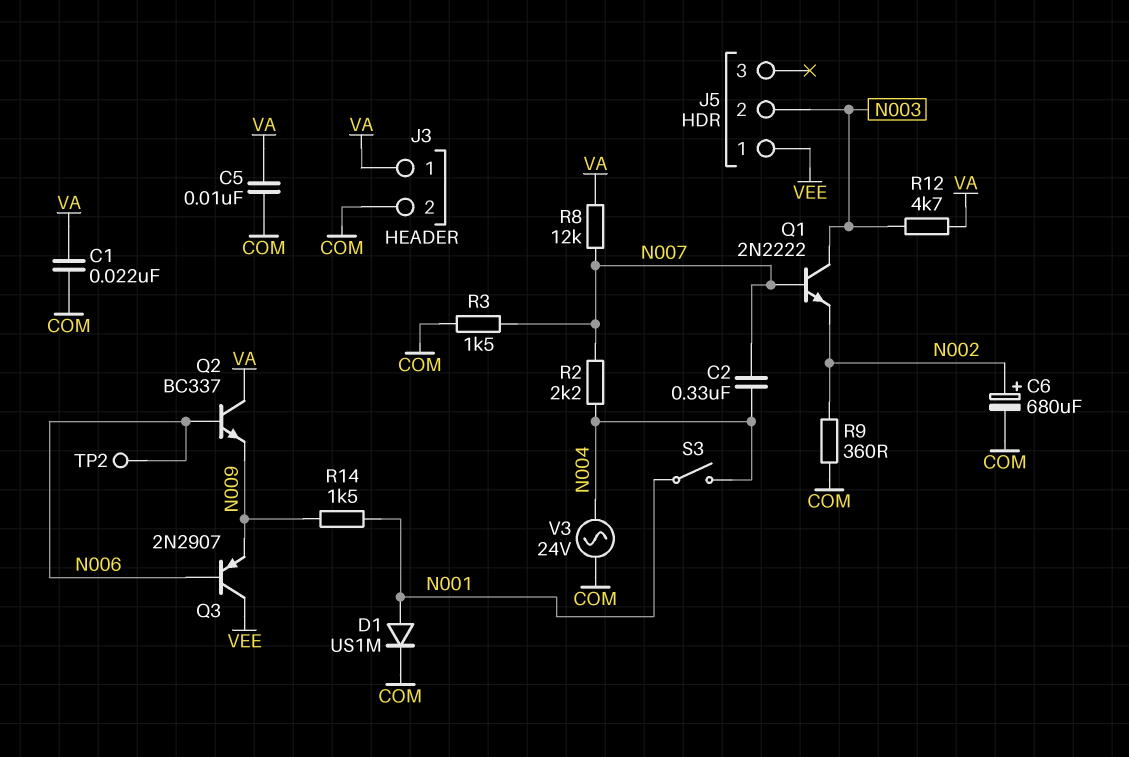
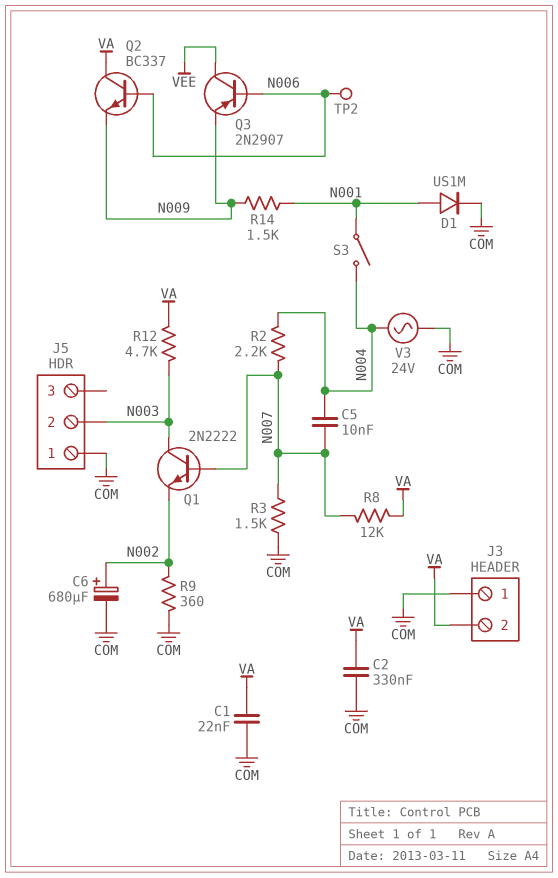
C2: 330nF (N004, N007) -> 330nF (COM, VA)
C5: 10nF (COM, VA) -> 10nF (N004, N007)
J3 pin 1: VA -> COM
J3 pin 2: COM -> VA
J5 pin 1: VEE -> COM

